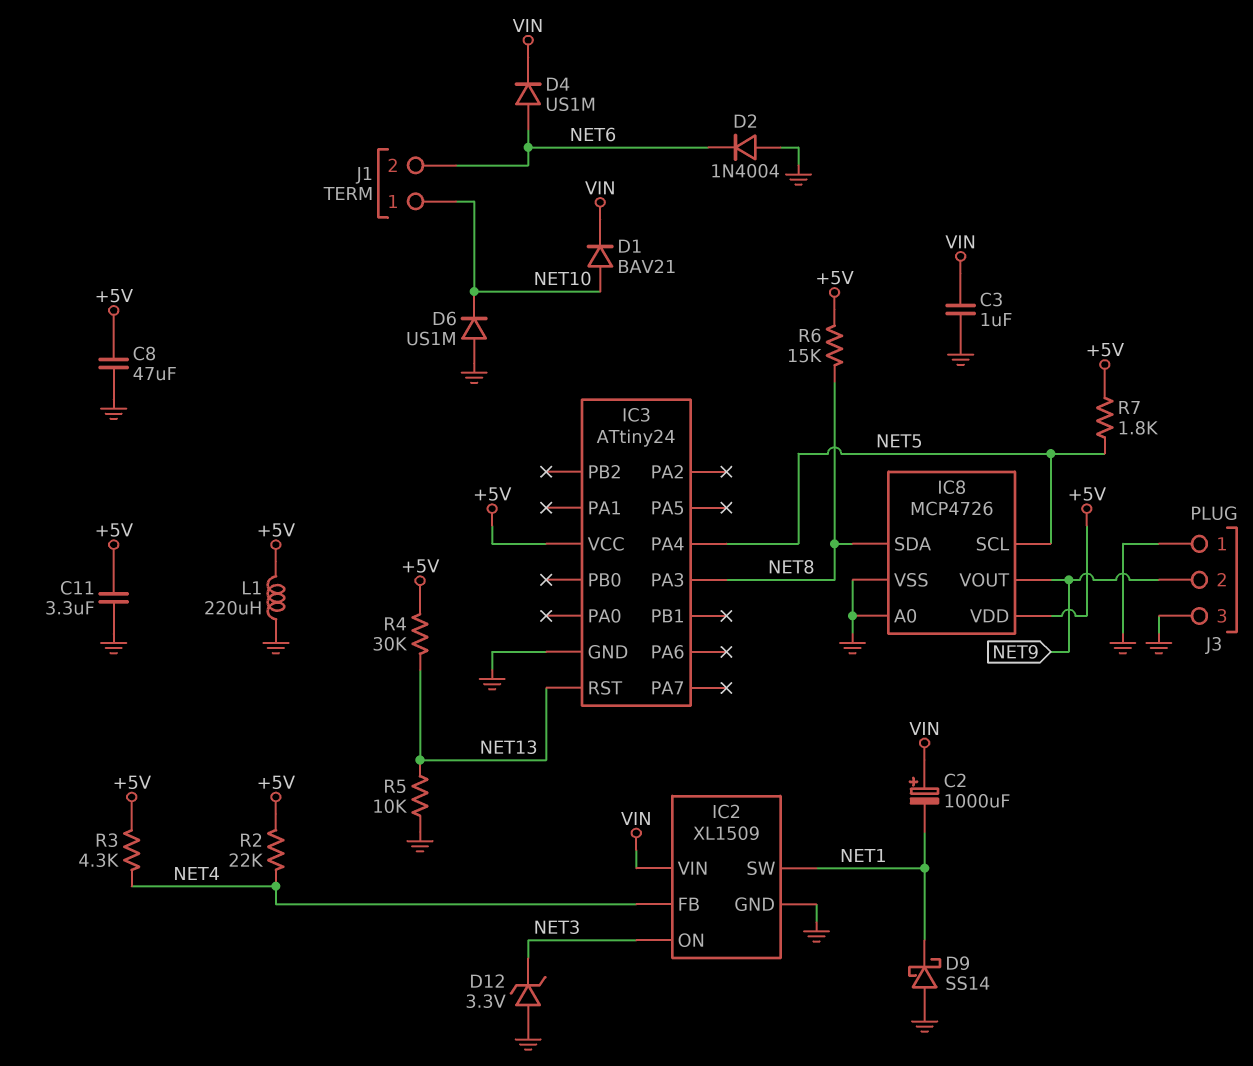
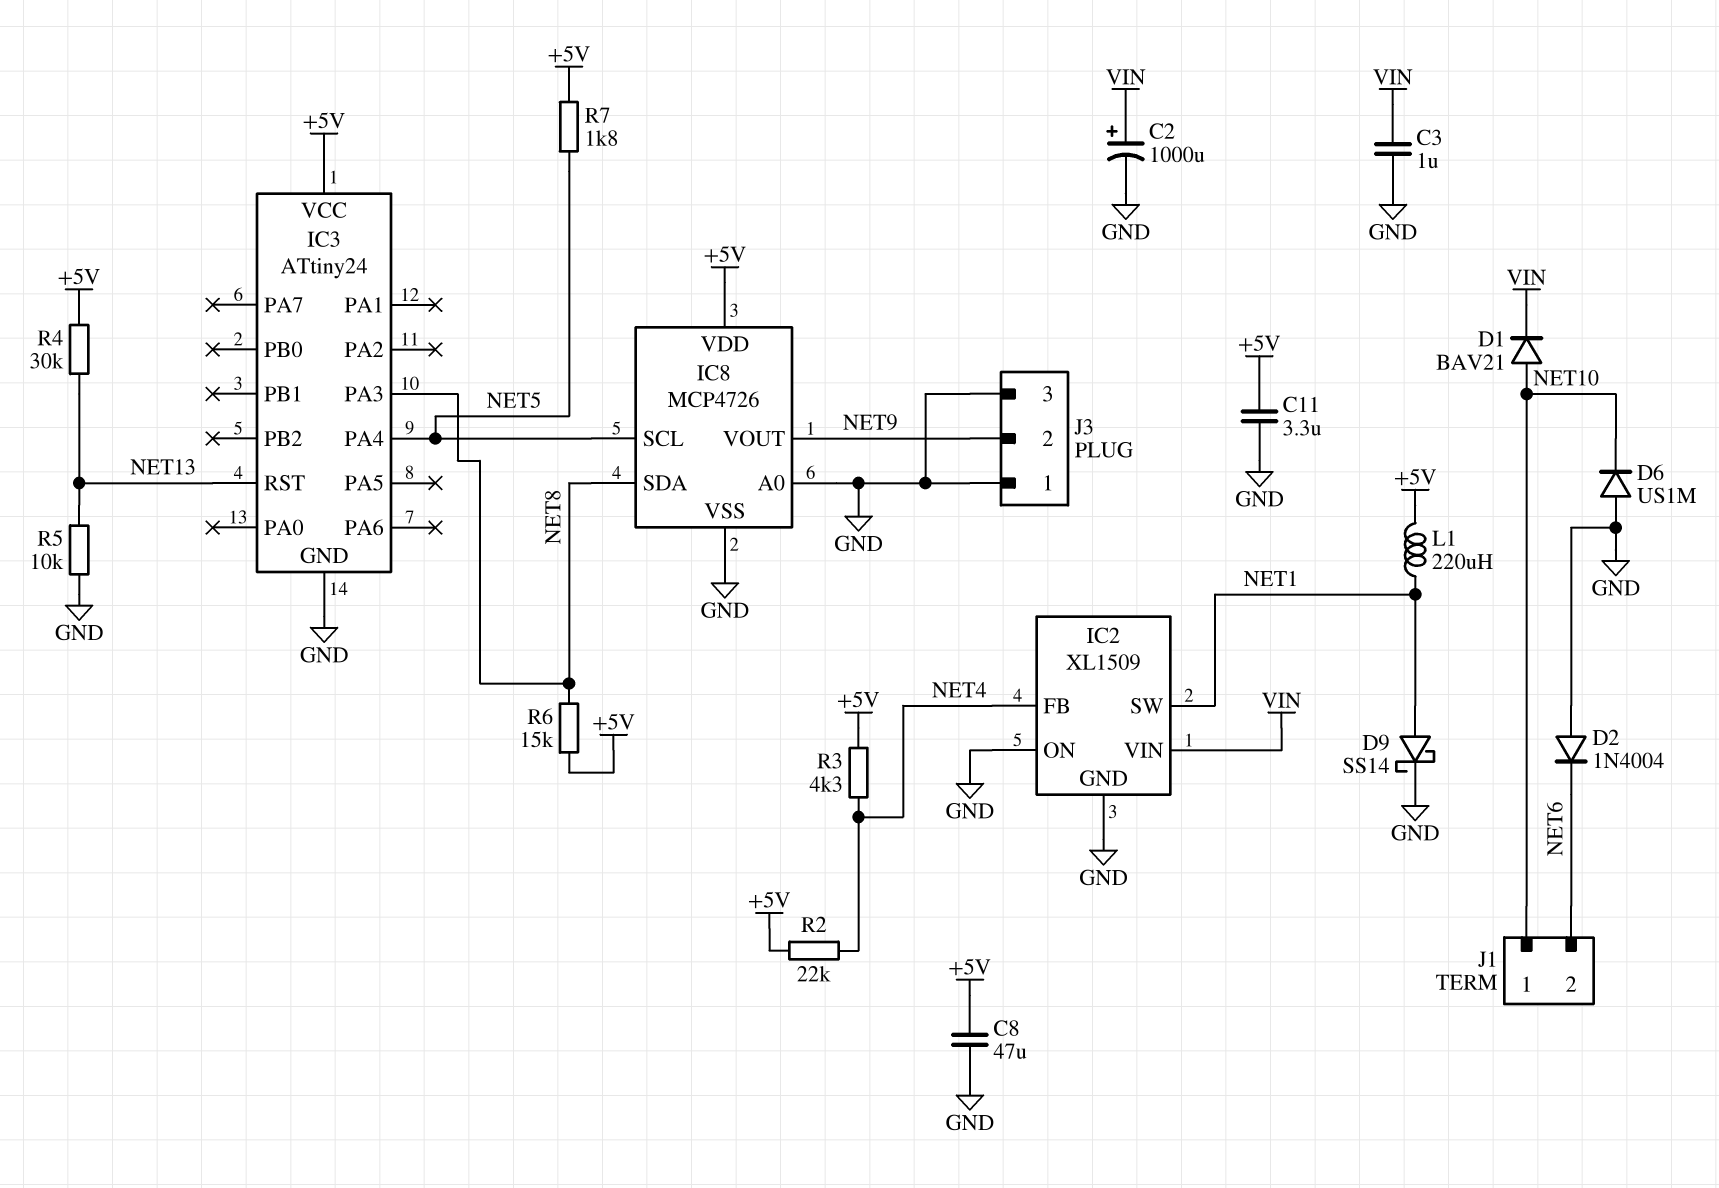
C2: 1000uF (plus VIN, minus NET1) -> 1000uF (plus VIN, minus GND)
D4: diode US1M (A NET6, K VIN) -> none
D9: schottky SS14 (A GND, K NET1) -> schottky SS14 (A NET1, K GND)
D12: zener 3.3V (A GND, K NET3) -> none
IC2 pin ON: NET3 -> GND
L1: 220uH (+5V, GND) -> 220uH (+5V, NET1)

